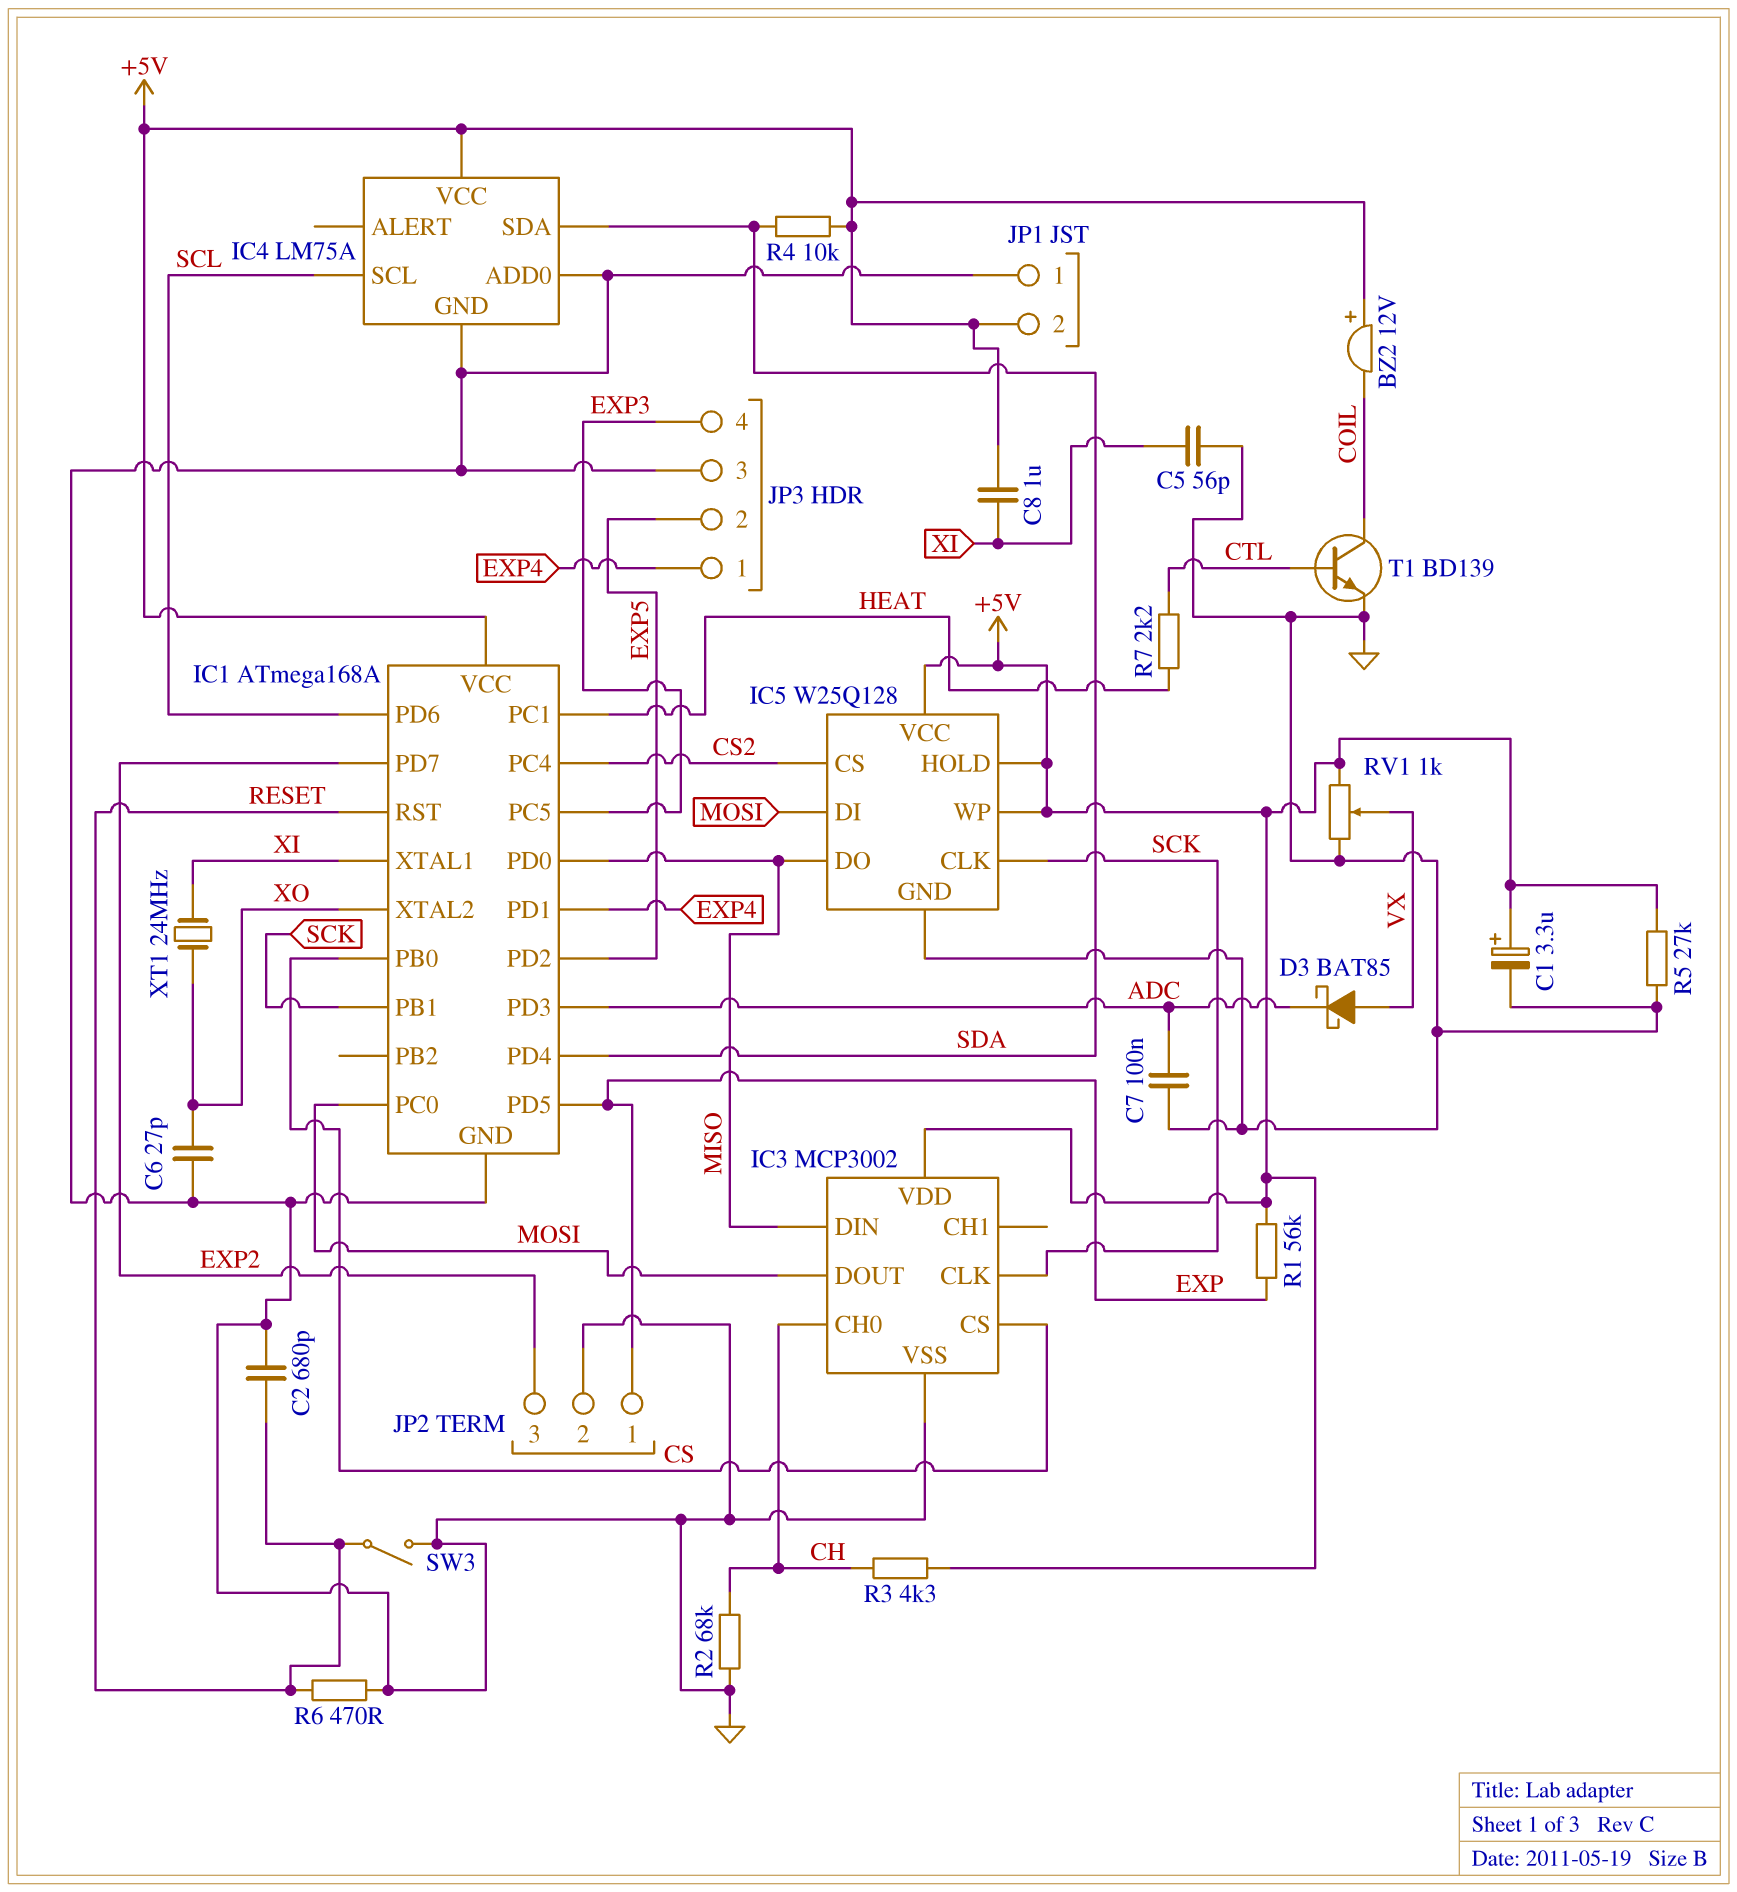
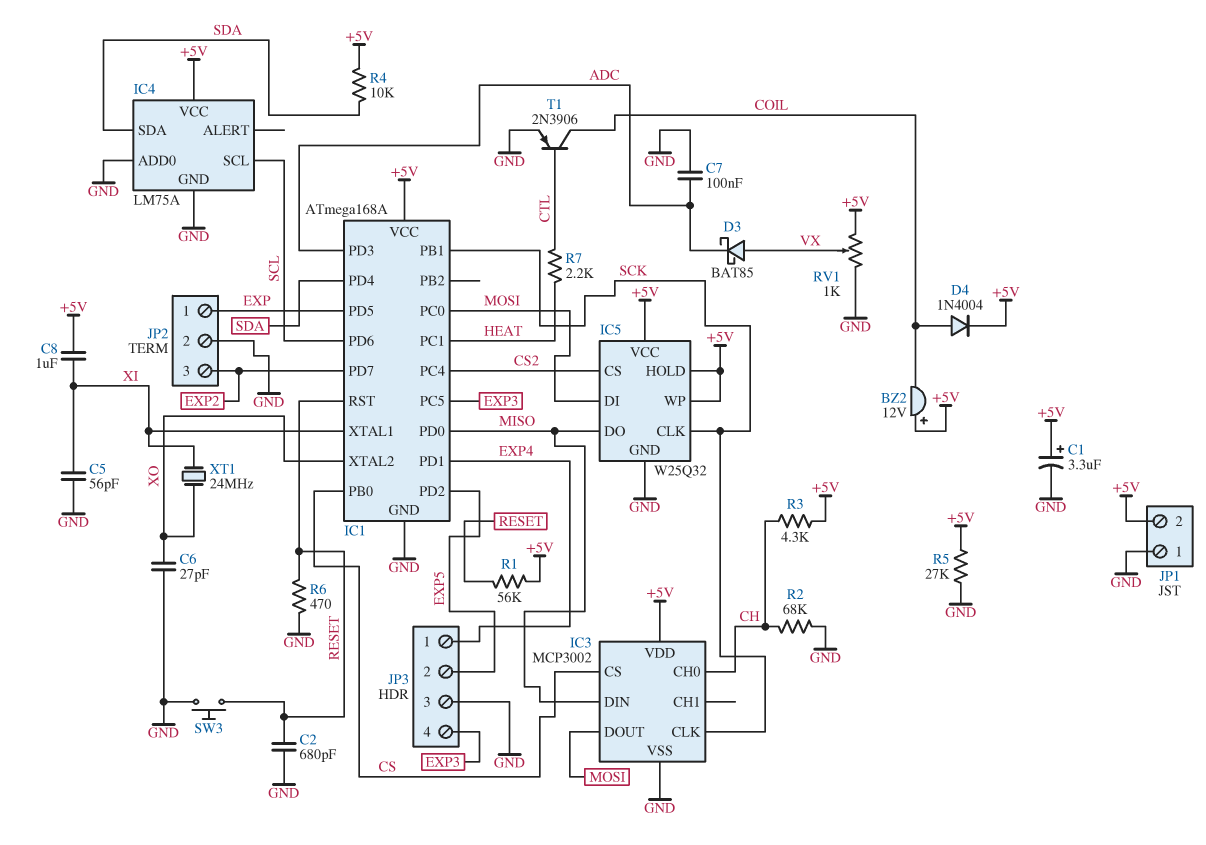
D4: none -> diode 1N4004 (A COIL, K +5V)
IC5: W25Q128 -> W25Q32
R1: 56k (+5V, EXP) -> 56k (+5V, RESET)
SW3: switch (GND, RESET) -> button (GND, RESET)
T1: NPN BD139 (B CTL, C COIL, E GND) -> PNP 2N3906 (B CTL, C COIL, E GND)

